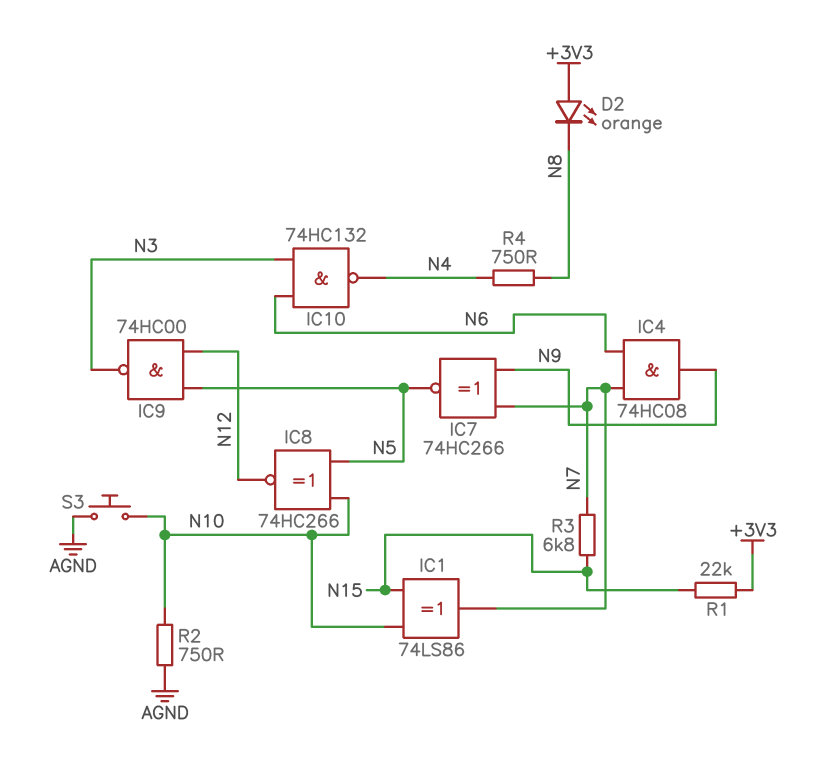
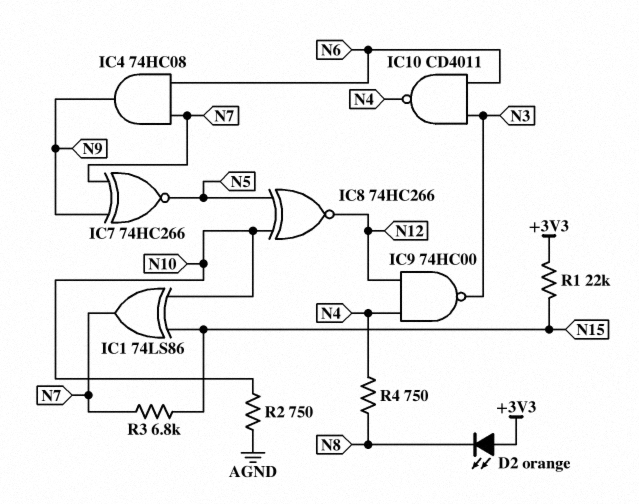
IC9: NAND 74HC00 (in N5, in N12, out N3) -> NAND 74HC00 (in N4, in N12, out N3)
IC10: NAND 74HC132 (in N3, in N6, out N4) -> NAND CD4011 (in N3, in N6, out N4)
S3: button (AGND, N10) -> none

